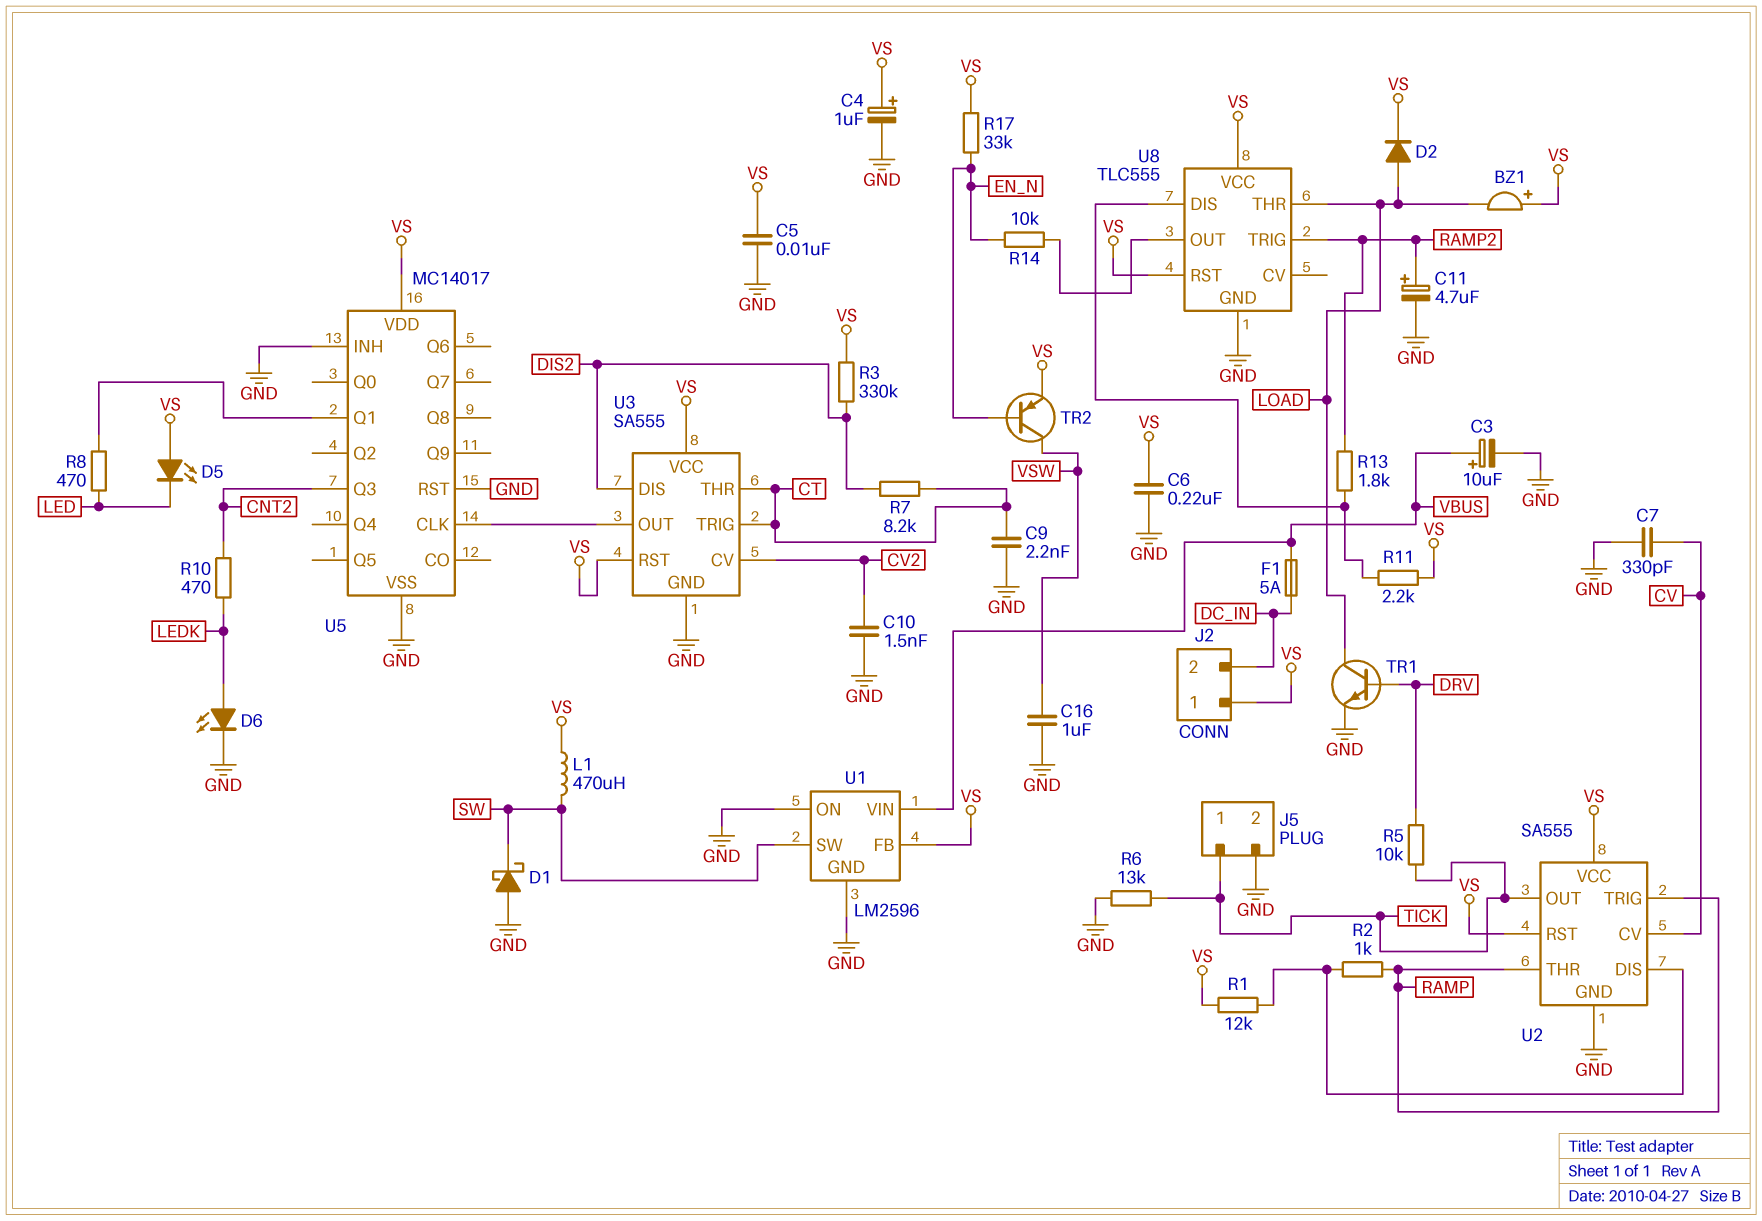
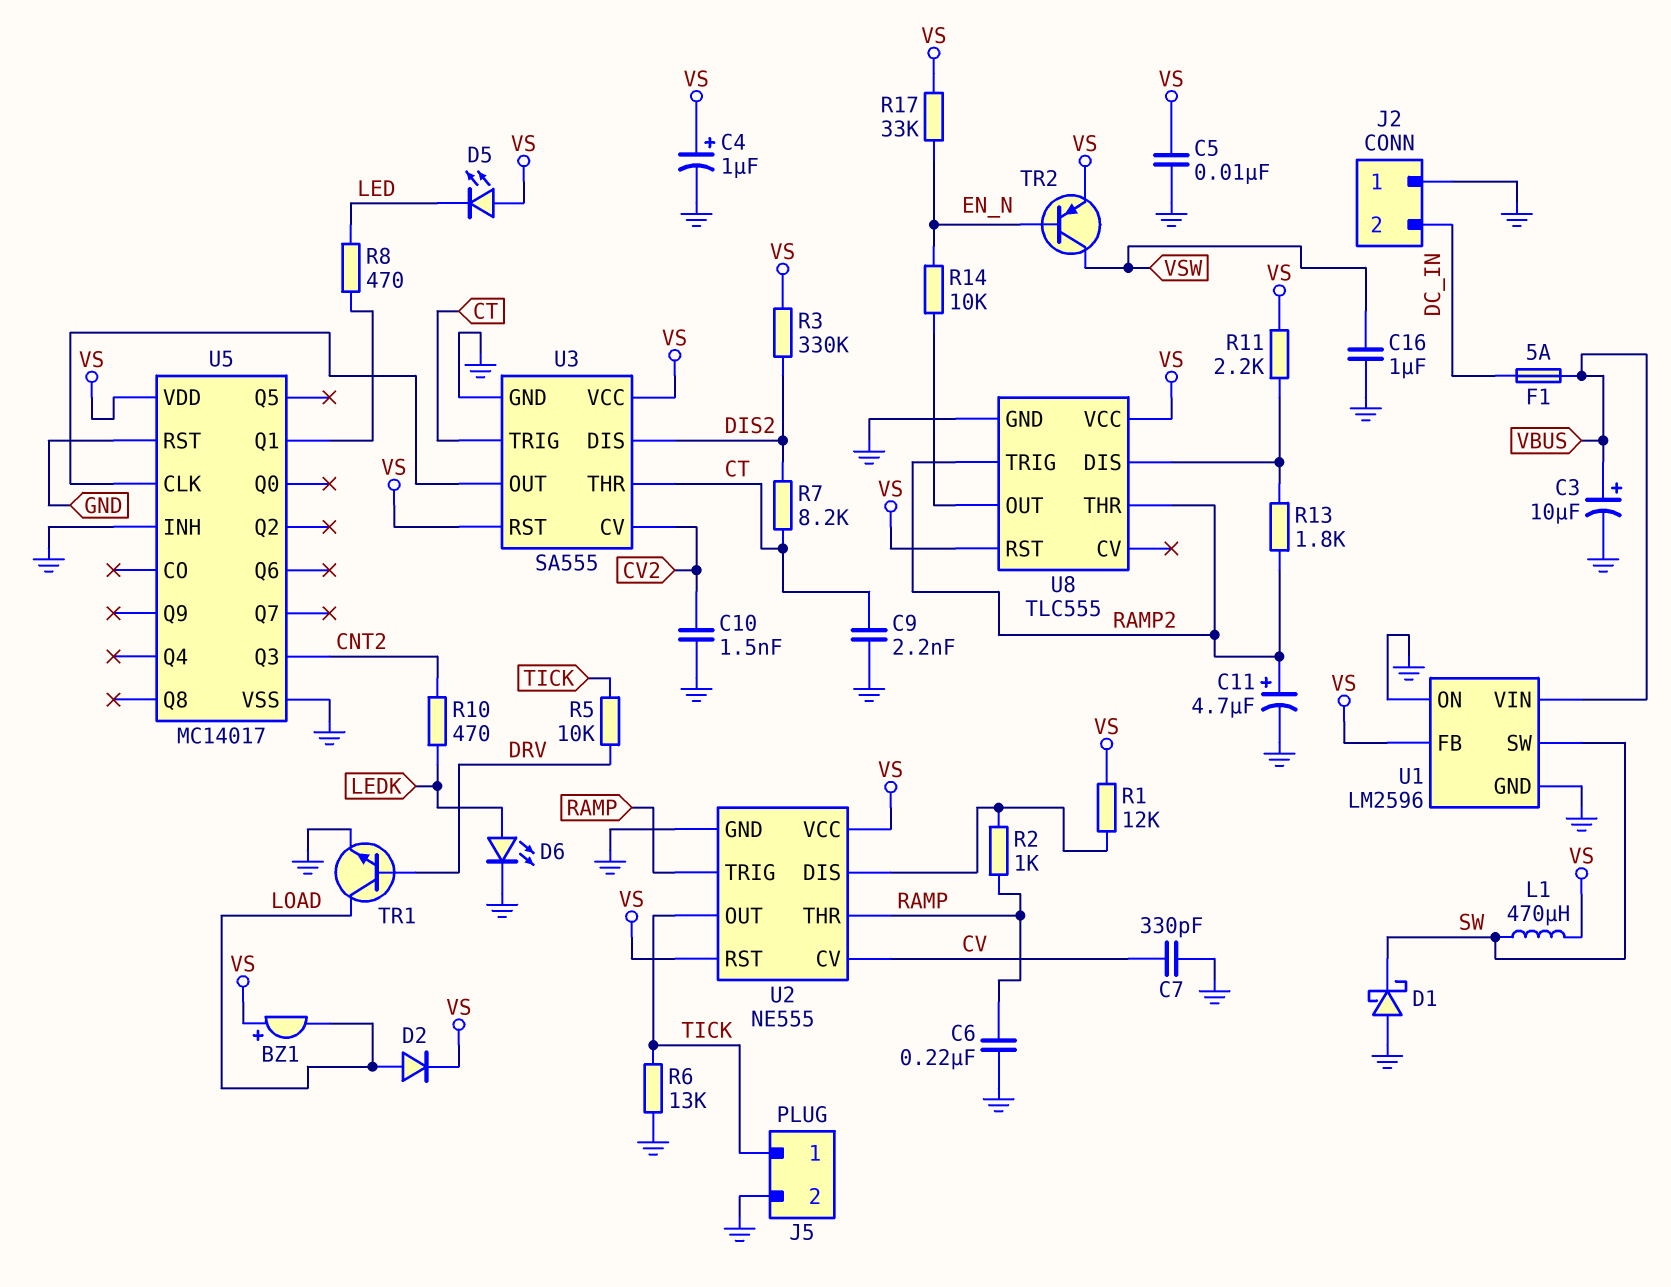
C6: 220nF (GND, VS) -> 220nF (GND, RAMP)
J2 pin 1: VS -> GND
U2: SA555 -> NE555
U8 pin THR: LOAD -> RAMP2

